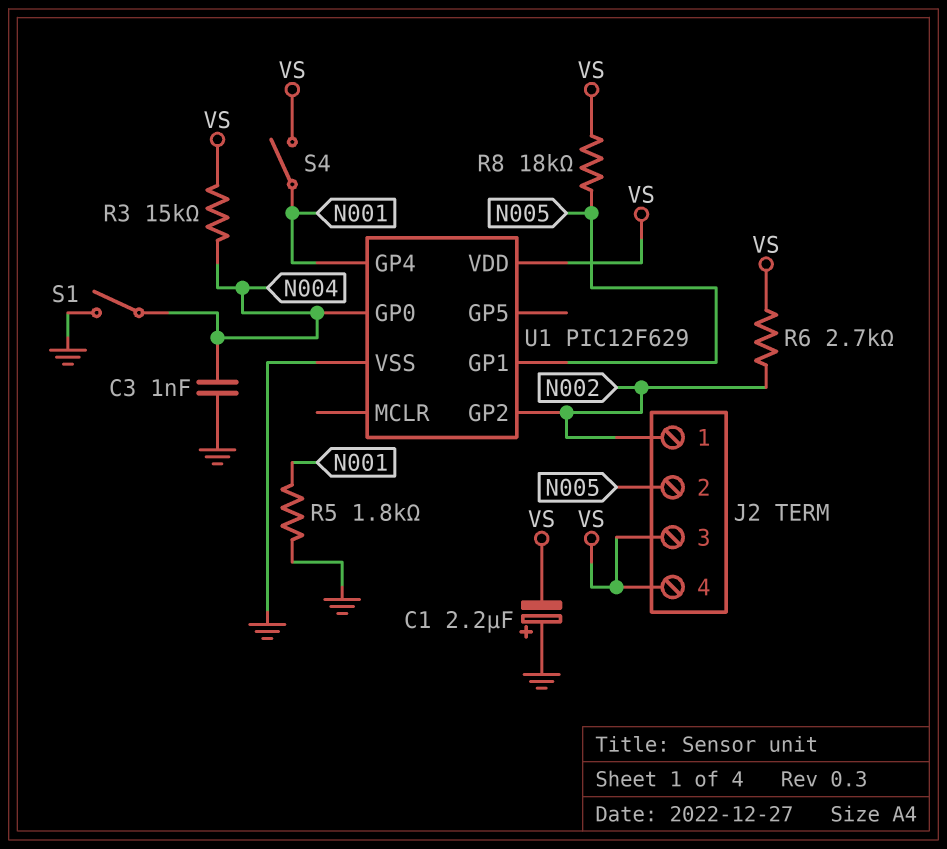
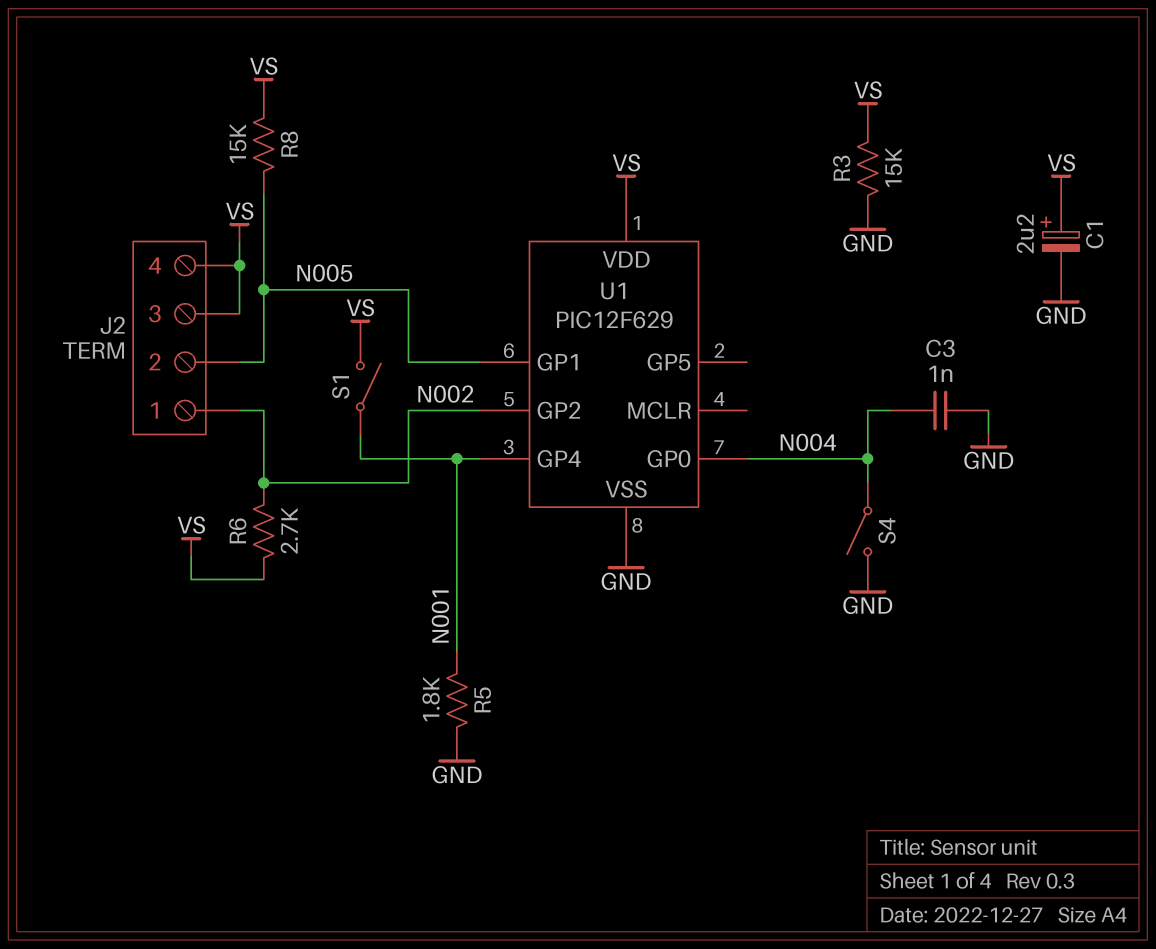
C1: 2.2uF (plus GND, minus VS) -> 2.2uF (plus VS, minus GND)
R3: 15k (N004, VS) -> 15k (GND, VS)
R8: 18k (N005, VS) -> 15k (N005, VS)
S1: switch (GND, N004) -> switch (N001, VS)
S4: switch (N001, VS) -> switch (GND, N004)

